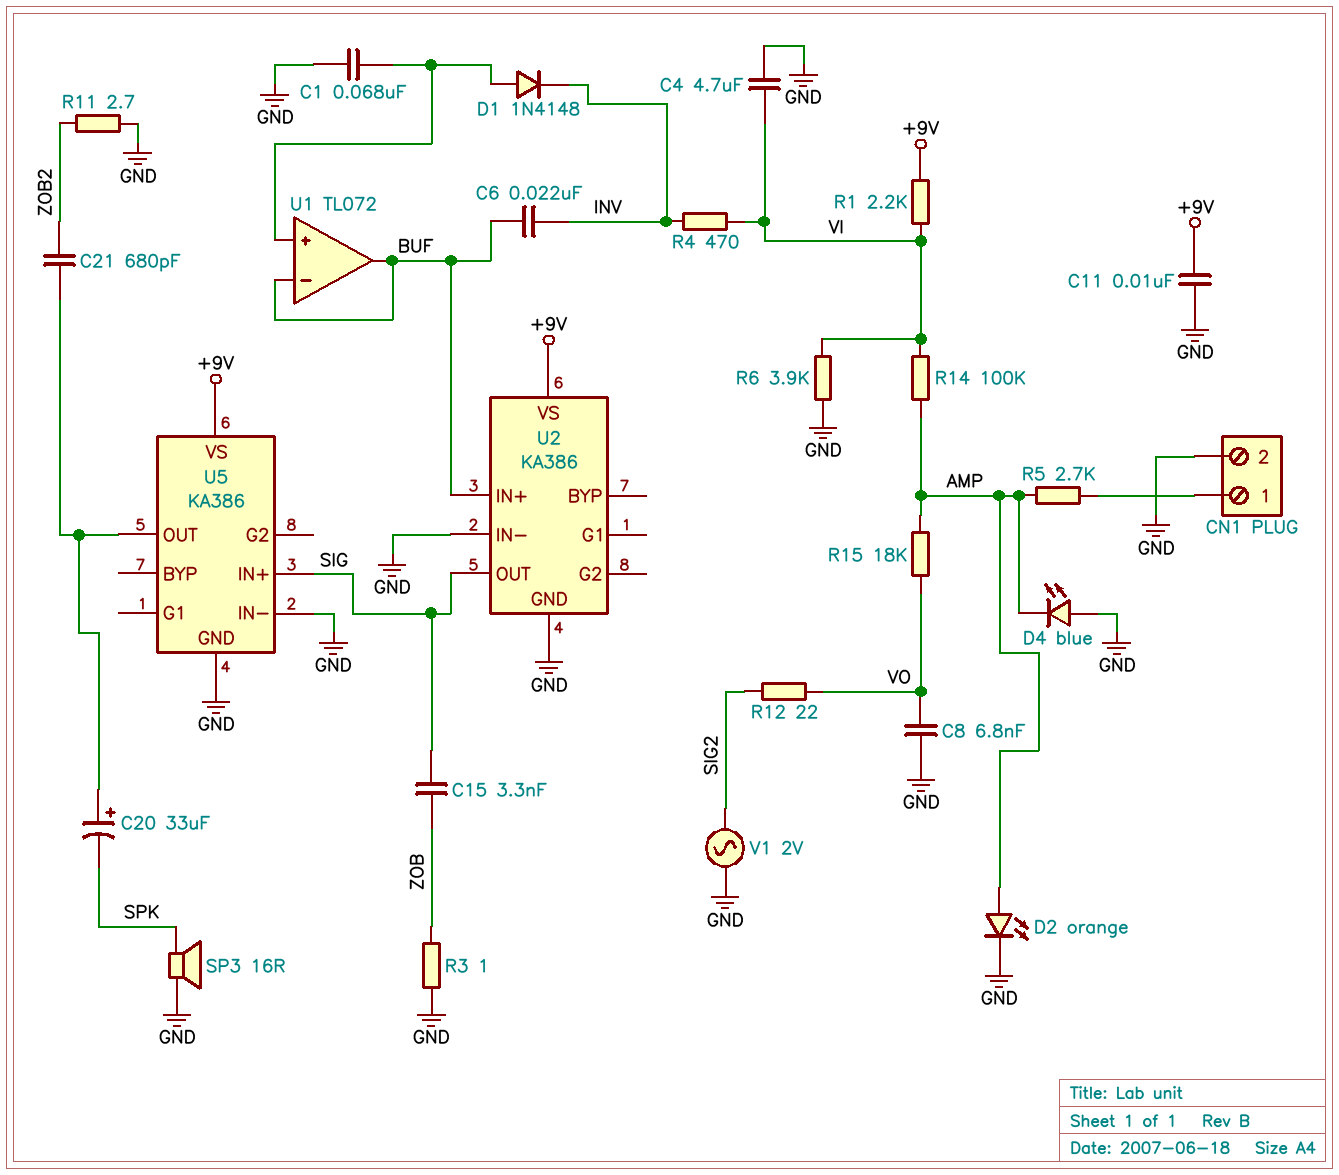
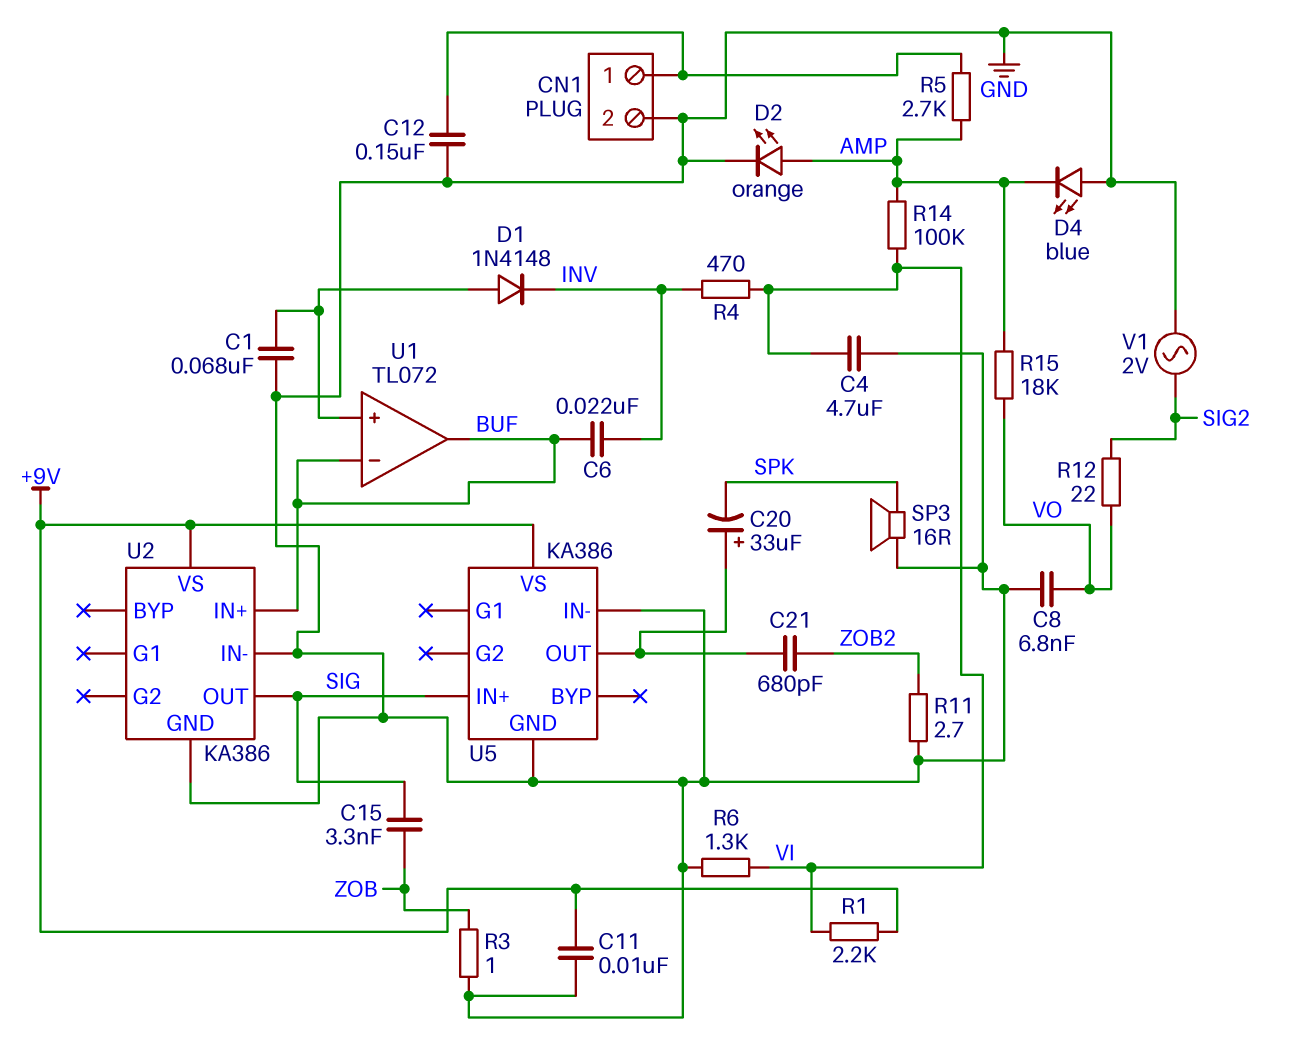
C12: none -> 150nF (CN1/1, GND)
R6: 3.9k (GND, VI) -> 1.3k (GND, VI)

